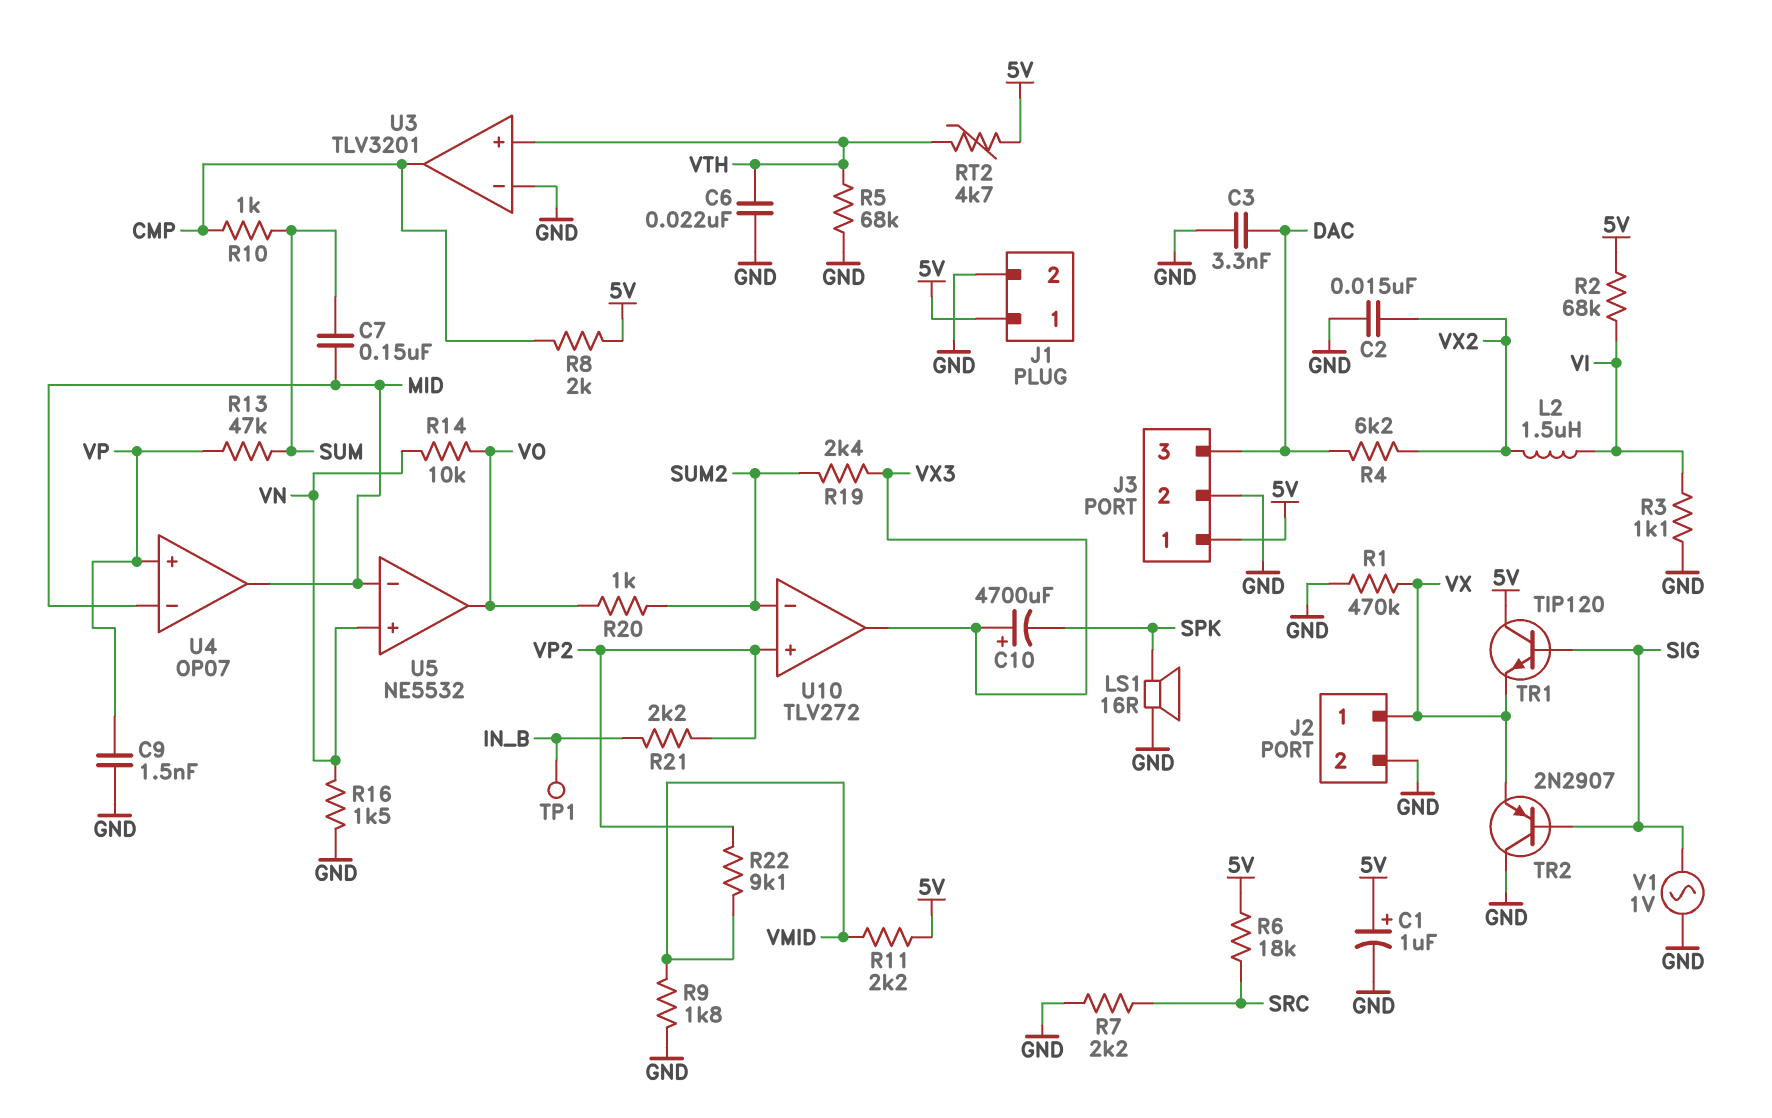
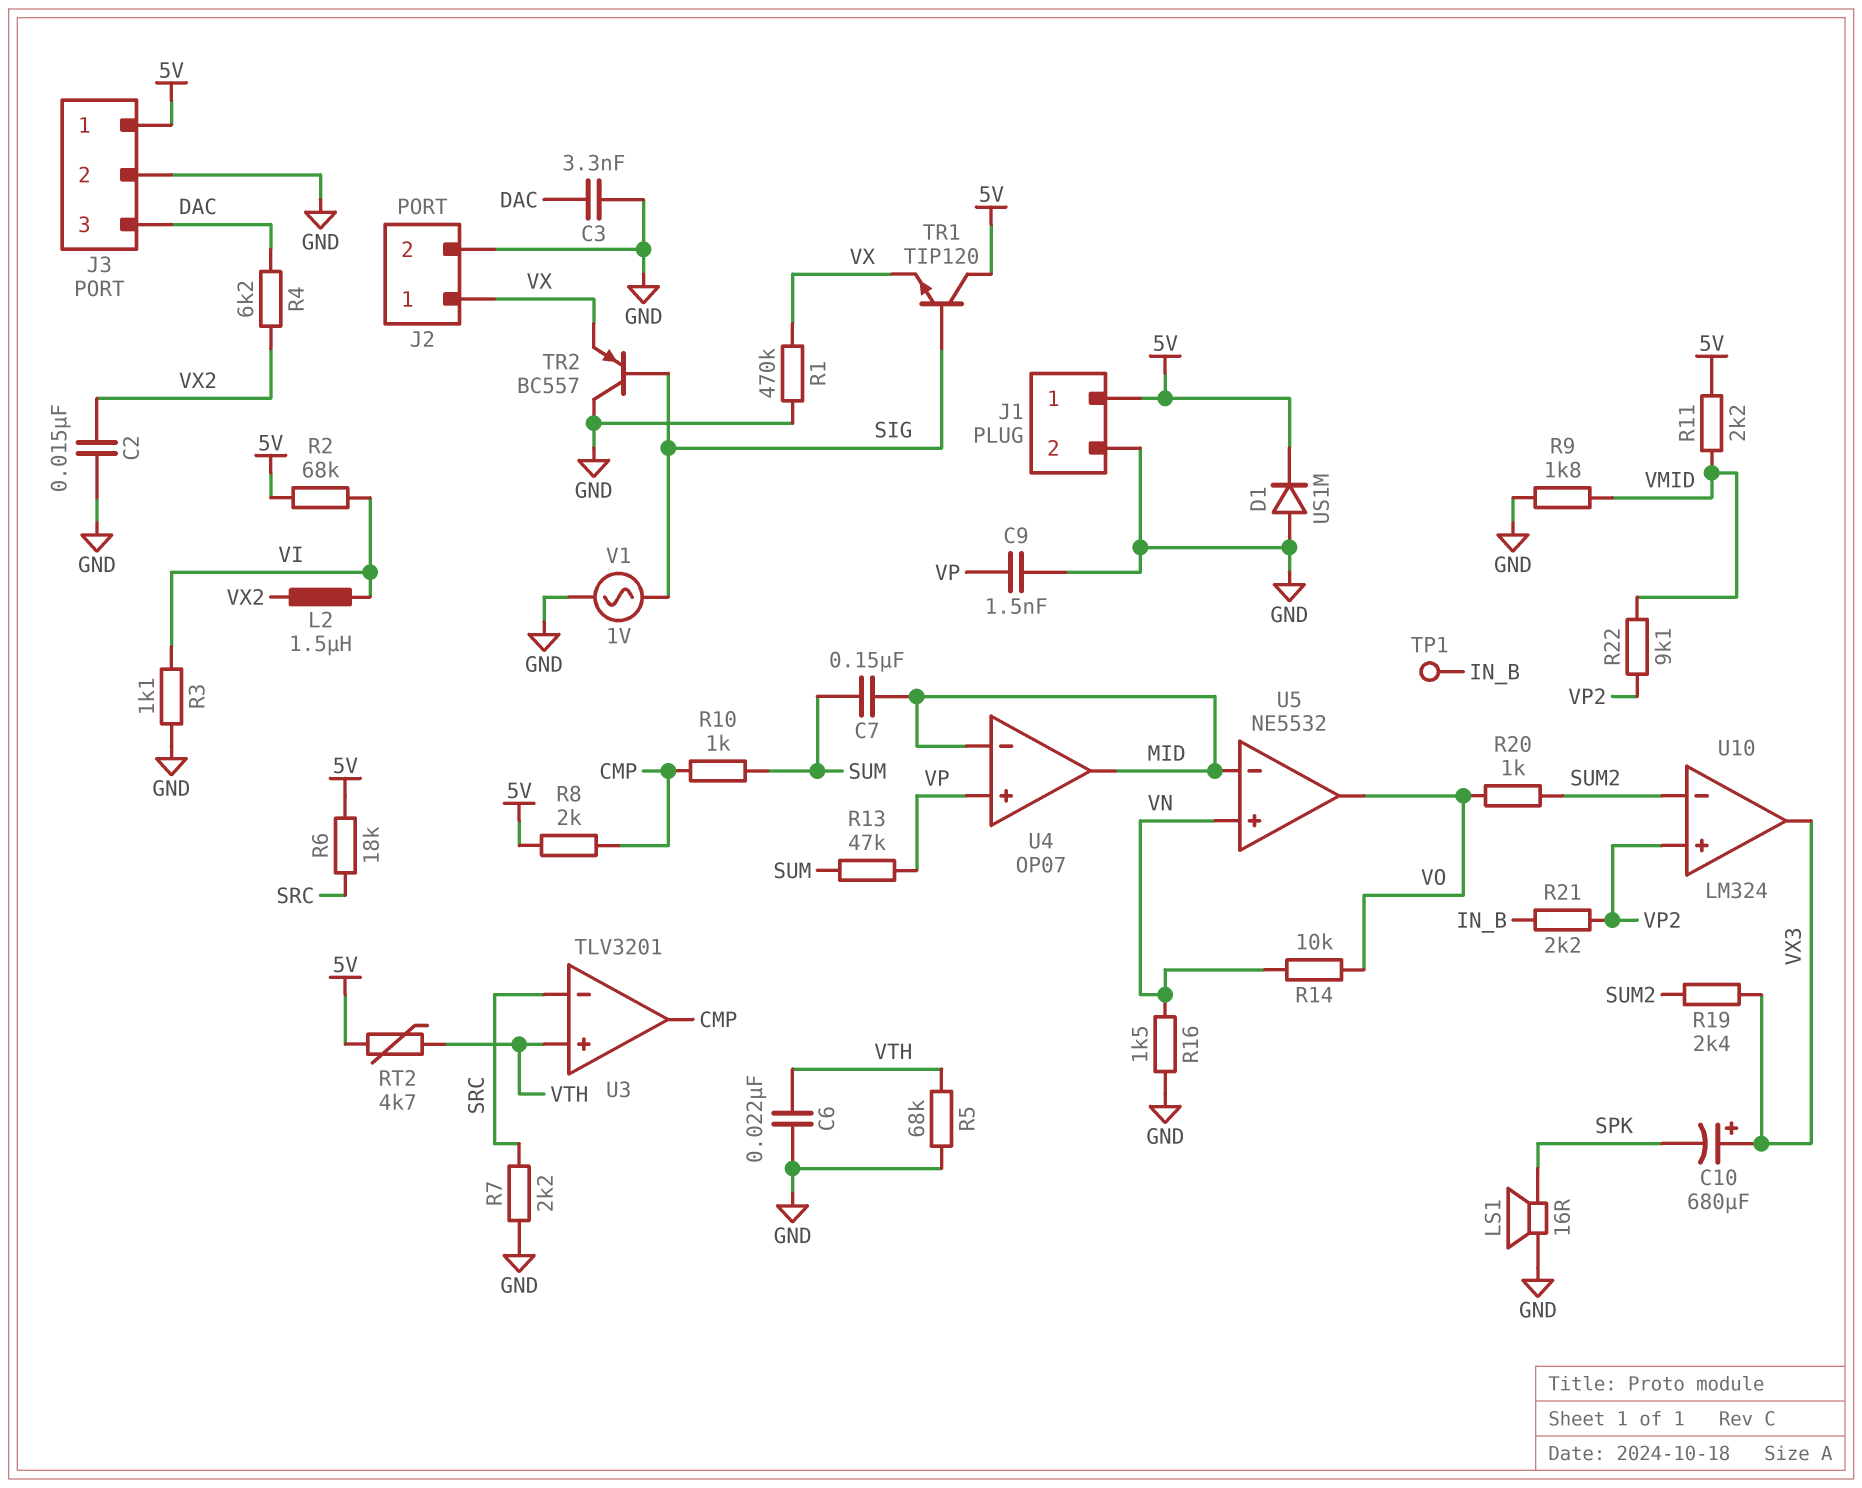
C1: 1uF (plus 5V, minus GND) -> none
C10: 4700uF (plus VX3, minus SPK) -> 680uF (plus VX3, minus SPK)
D1: none -> diode US1M (A GND, K 5V)
TR2: PNP 2N2907 (B SIG, C GND, E VX) -> PNP BC557 (B SIG, C GND, E VX)
U3 pin in-: GND -> SRC
U10: TLV272 -> LM324

